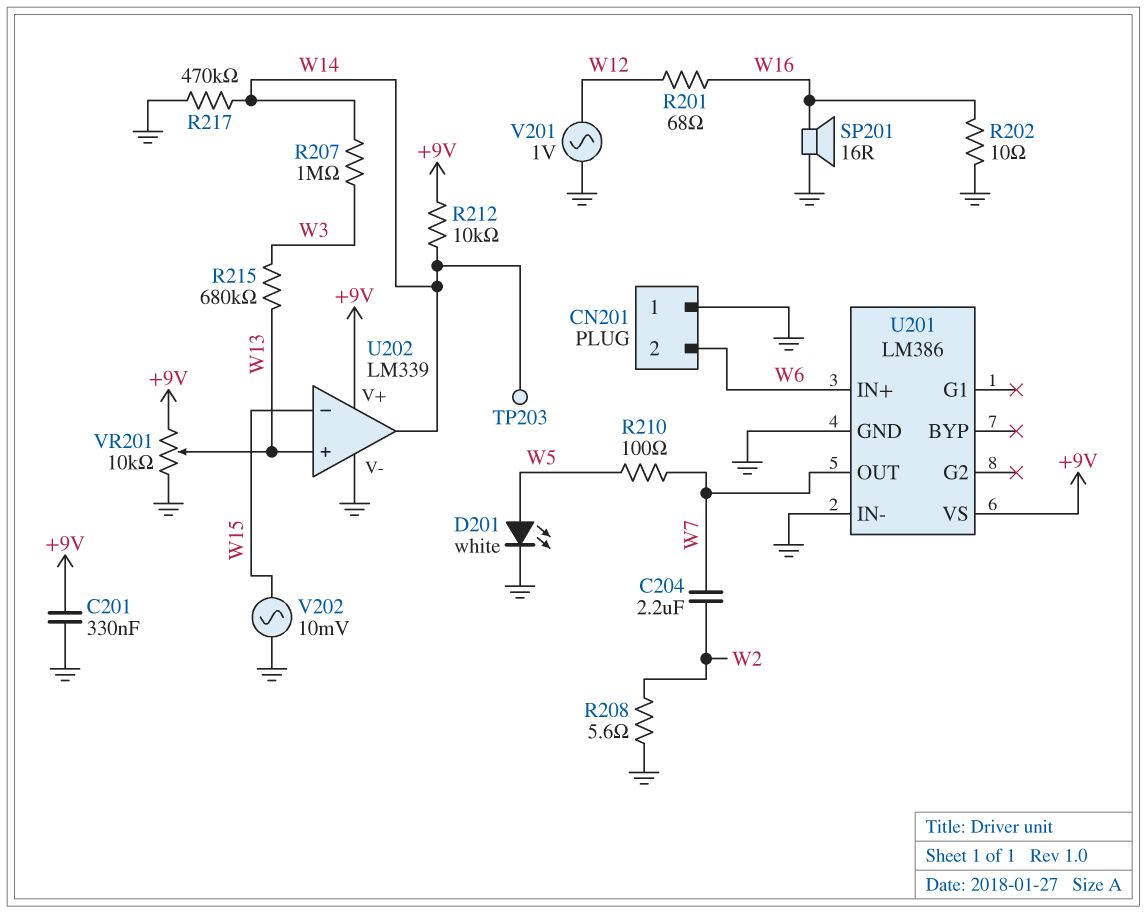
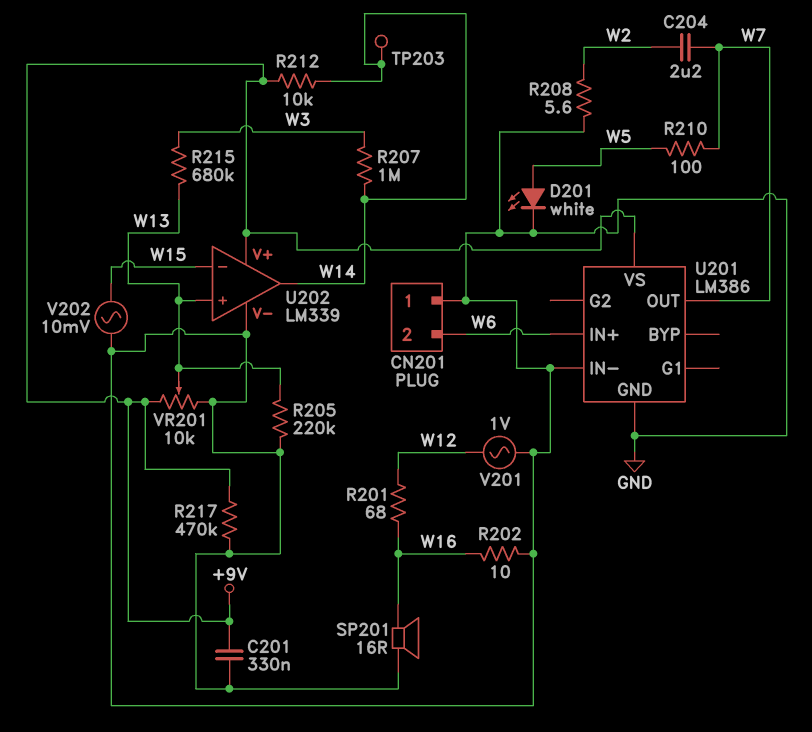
R205: none -> 220k (GND, W13)
R217: 470k (GND, W14) -> 470k (+9V, GND)

